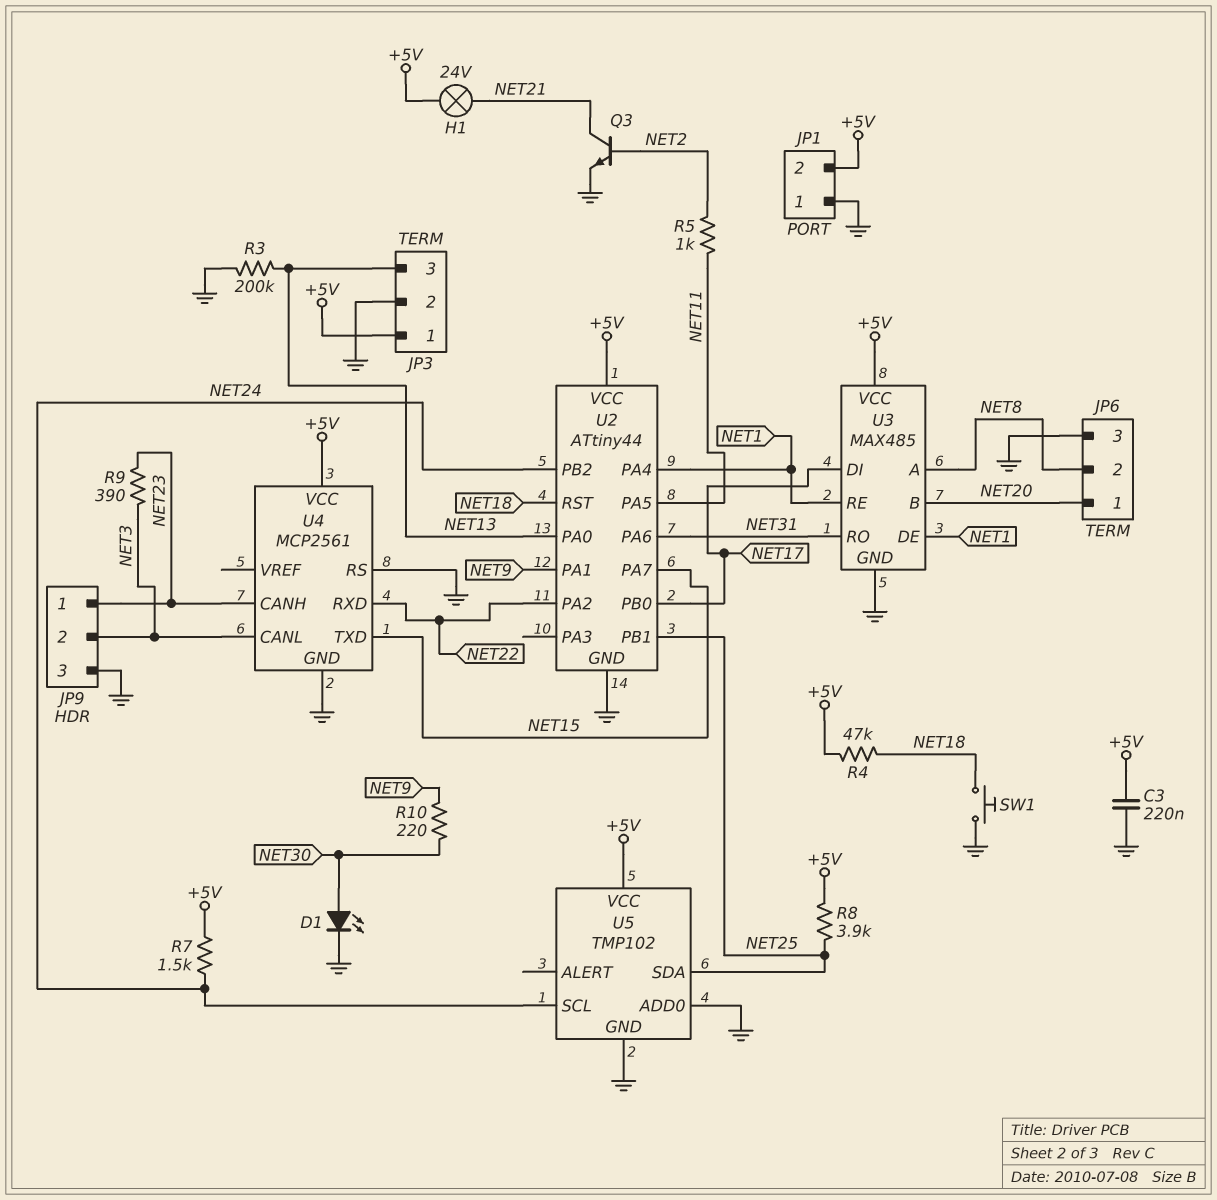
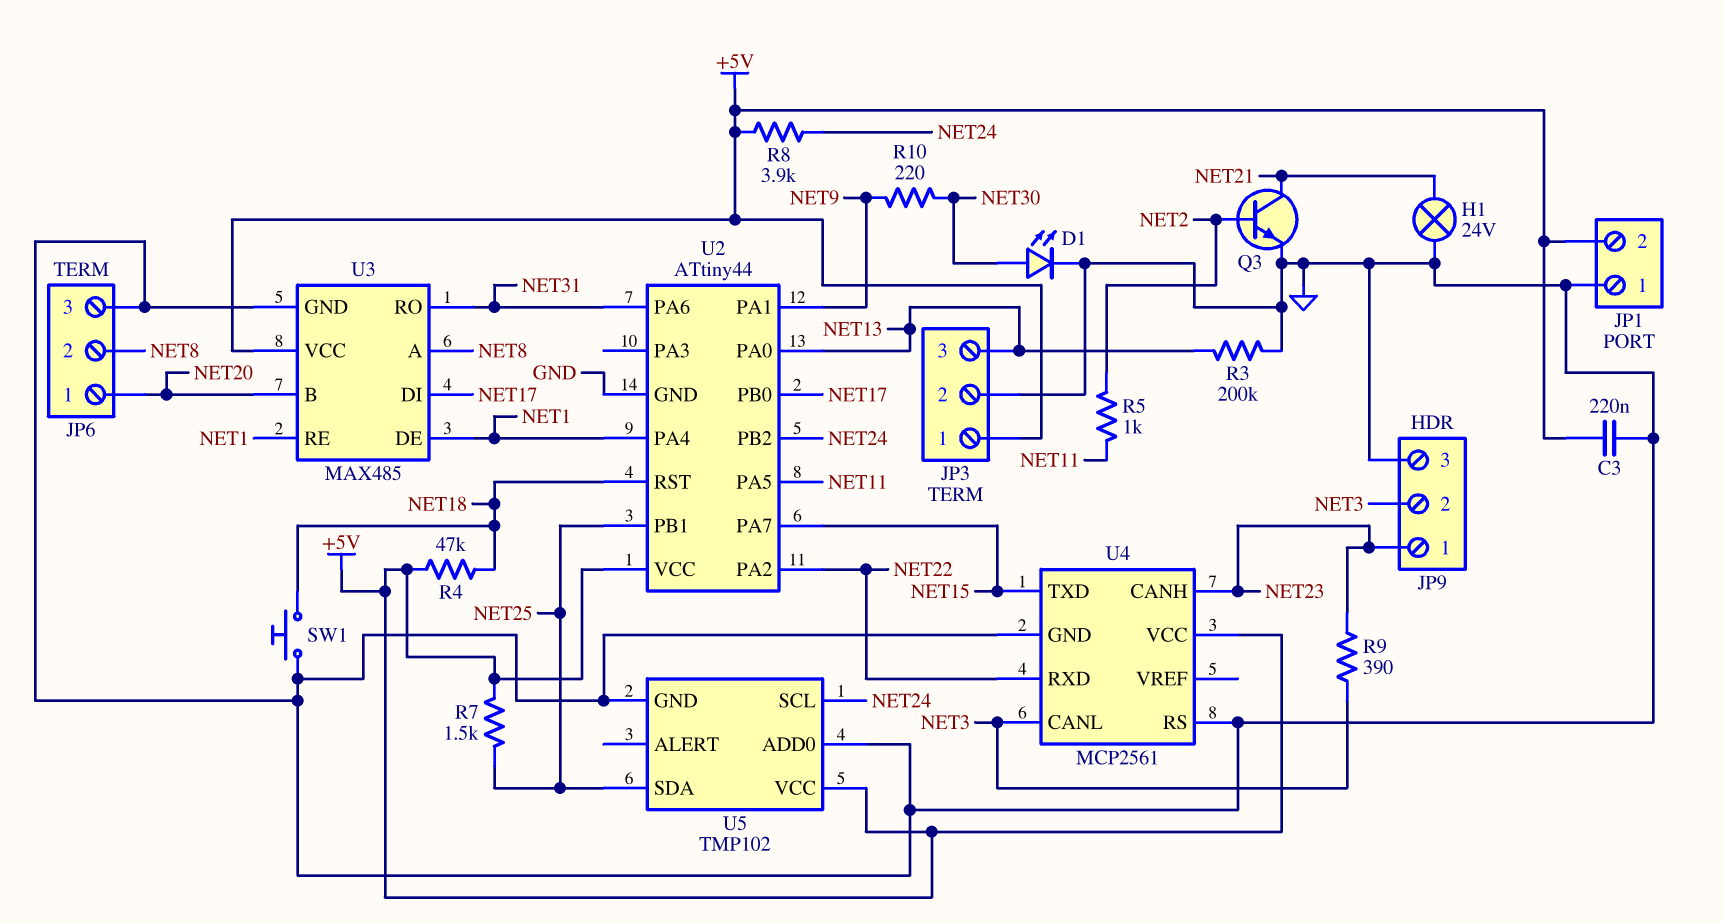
H1: lamp 24V (+5V, NET21) -> lamp 24V (GND, NET21)
R7: 1.5k (+5V, NET24) -> 1.5k (+5V, NET25)
R8: 3.9k (+5V, NET25) -> 3.9k (+5V, NET24)

